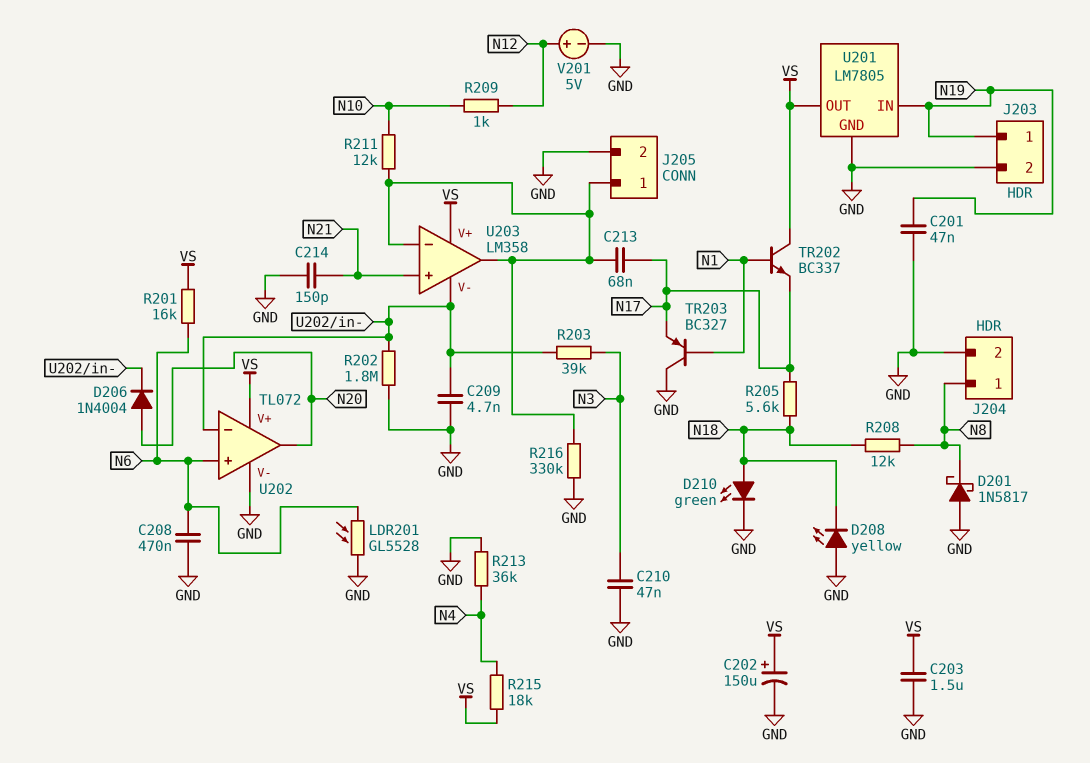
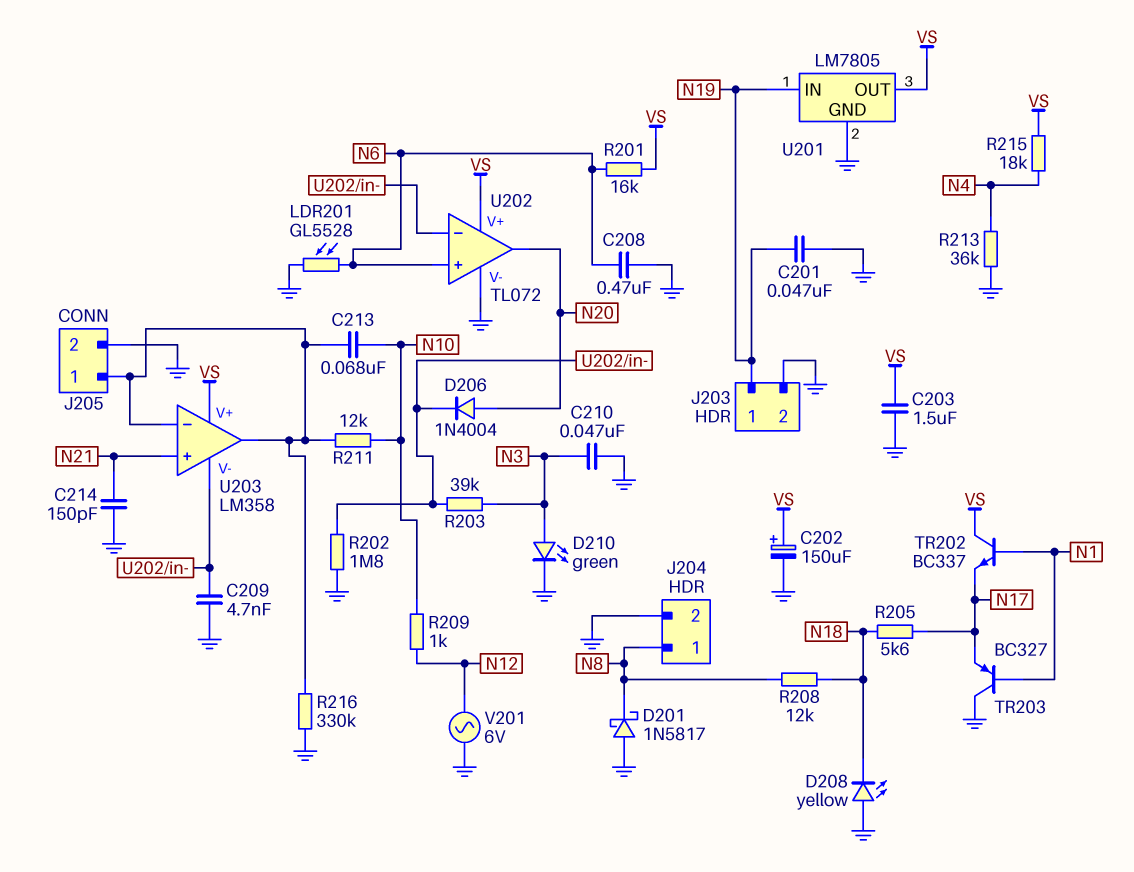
C213: 68nF (J205/1, N17) -> 68nF (J205/1, N10)
D210: LED green (A N18, K GND) -> LED green (A N3, K GND)
V201: 5V (plus N12, minus GND) -> AC 6V (GND, N12)

